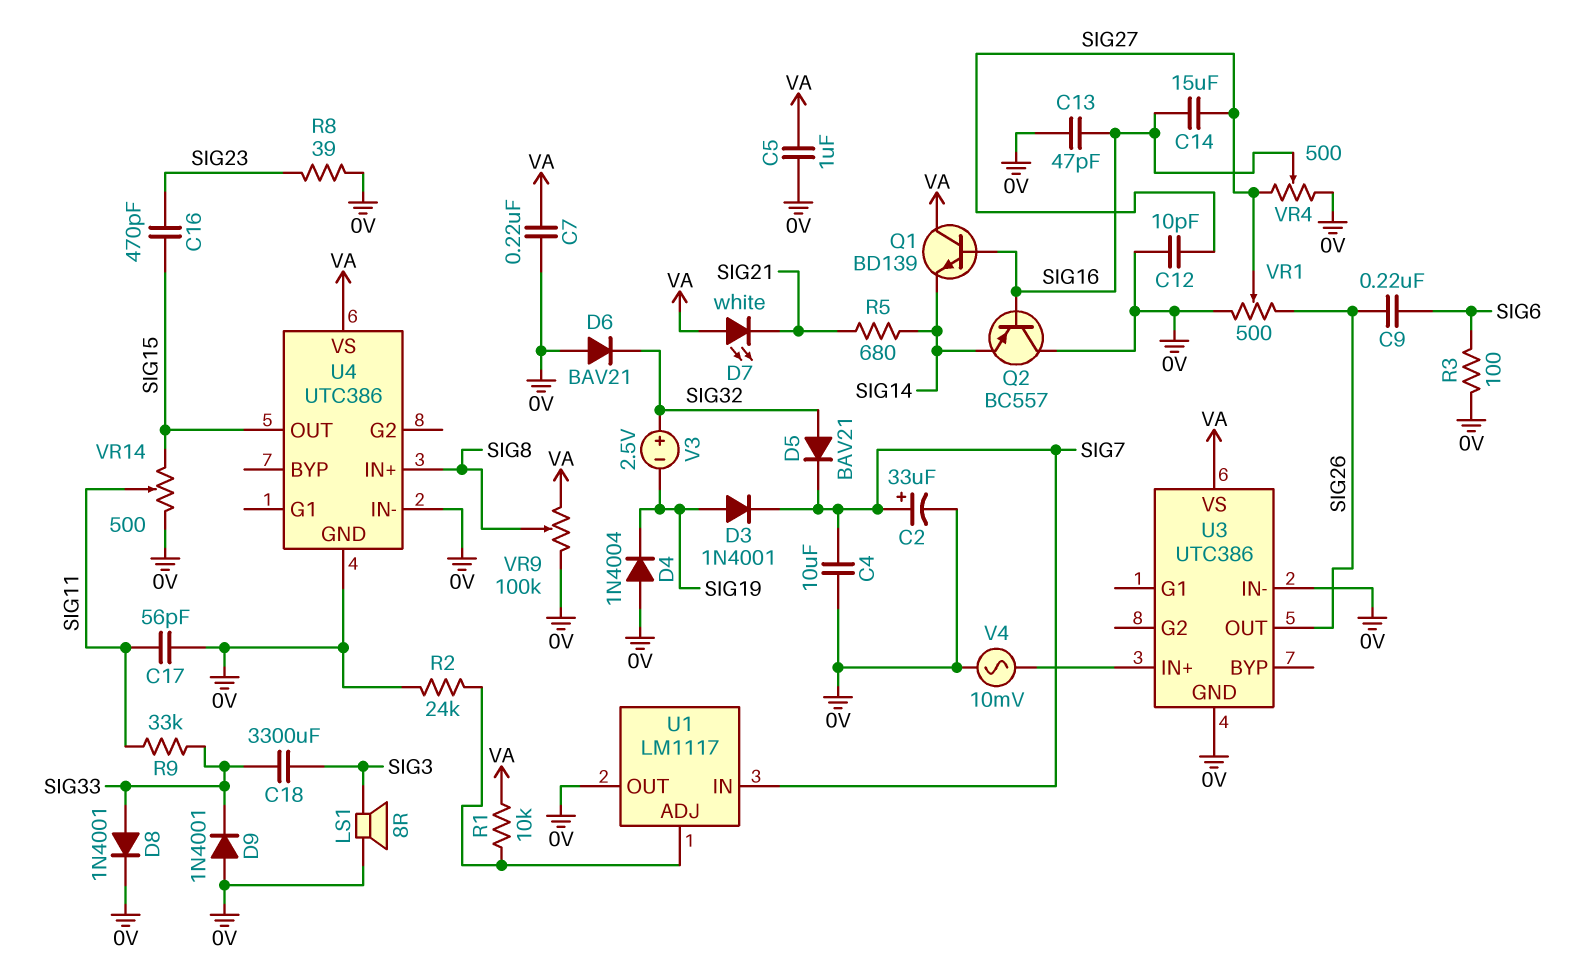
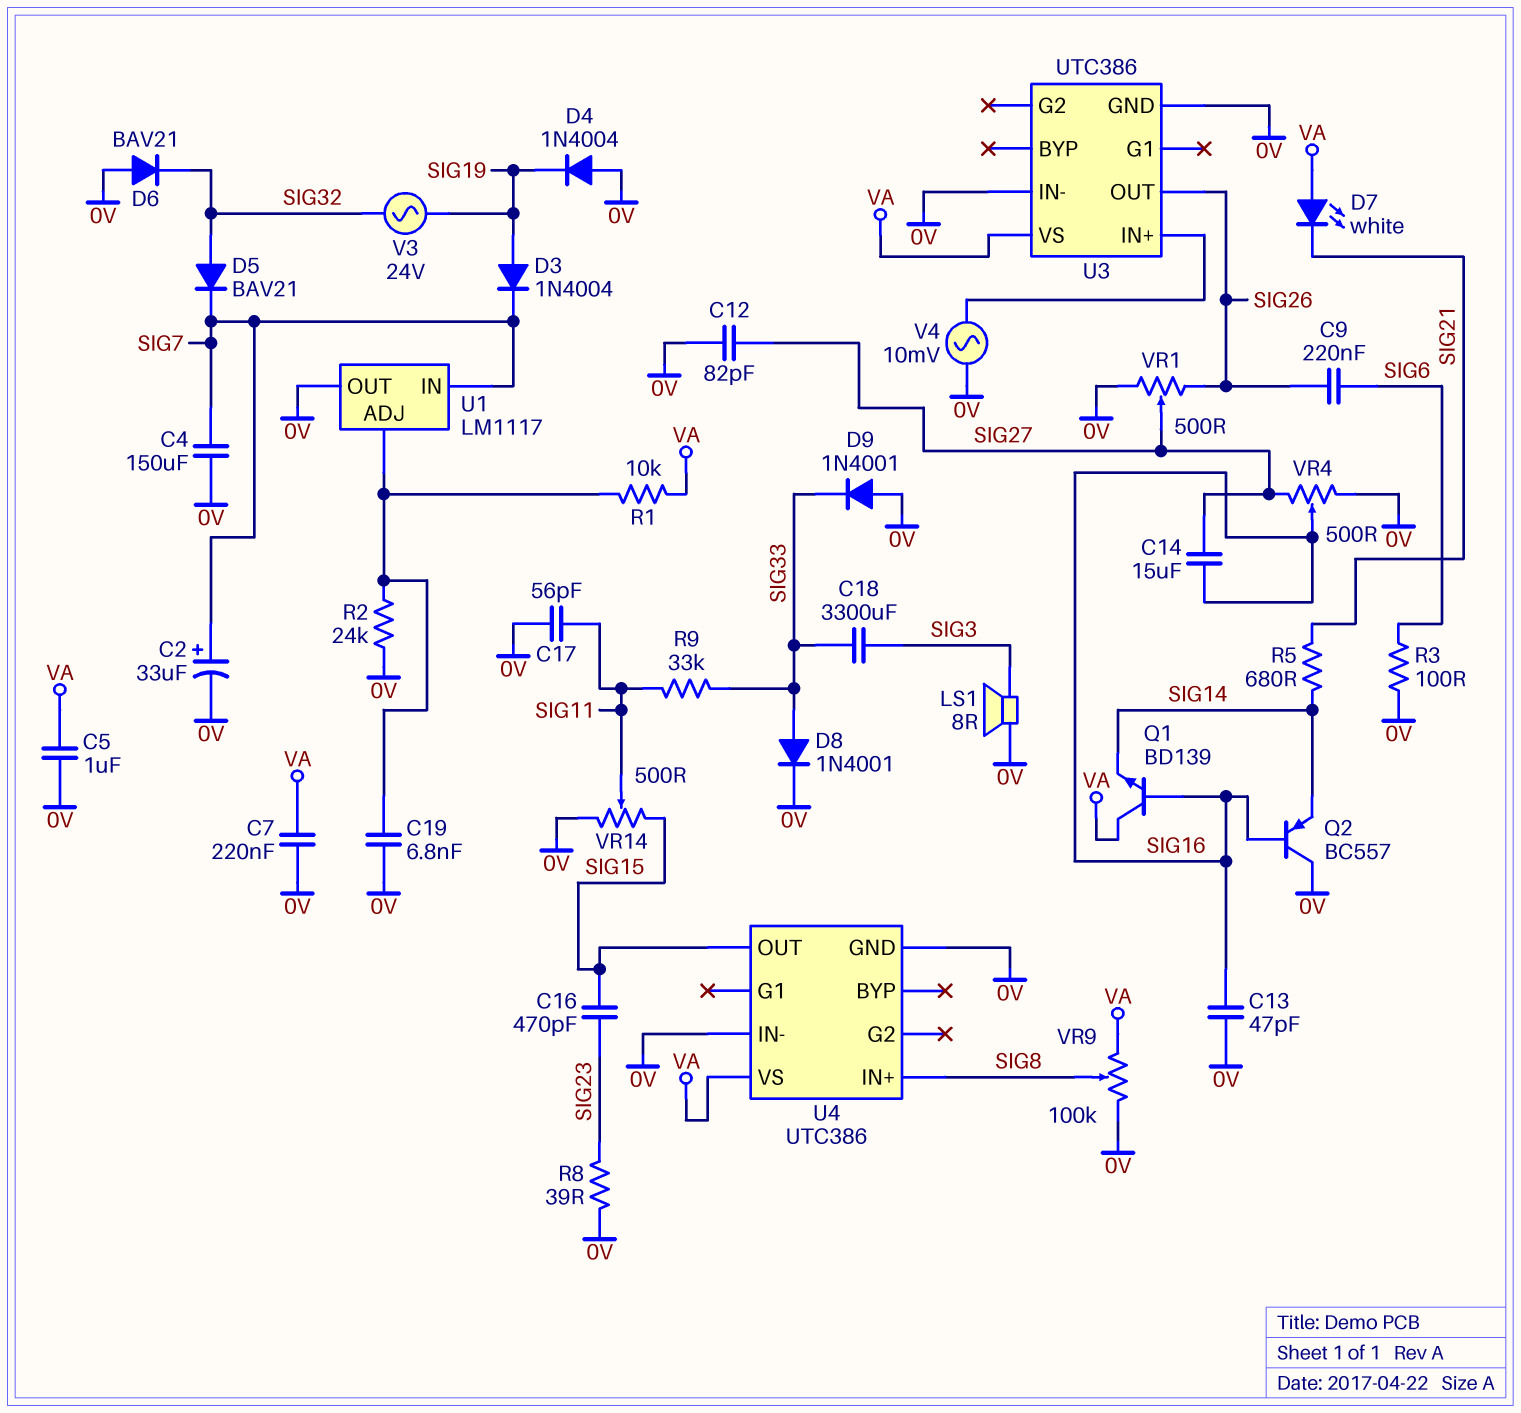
C4: 10uF (0V, SIG7) -> 150uF (0V, SIG7)
C12: 10pF (0V, SIG27) -> 82pF (0V, SIG27)
C19: none -> 6.8nF (0V, U1/ADJ)
D3: diode 1N4001 (A SIG19, K SIG7) -> diode 1N4004 (A SIG19, K SIG7)
V3: 2.5V (plus SIG32, minus SIG19) -> AC 24V (SIG19, SIG32)

